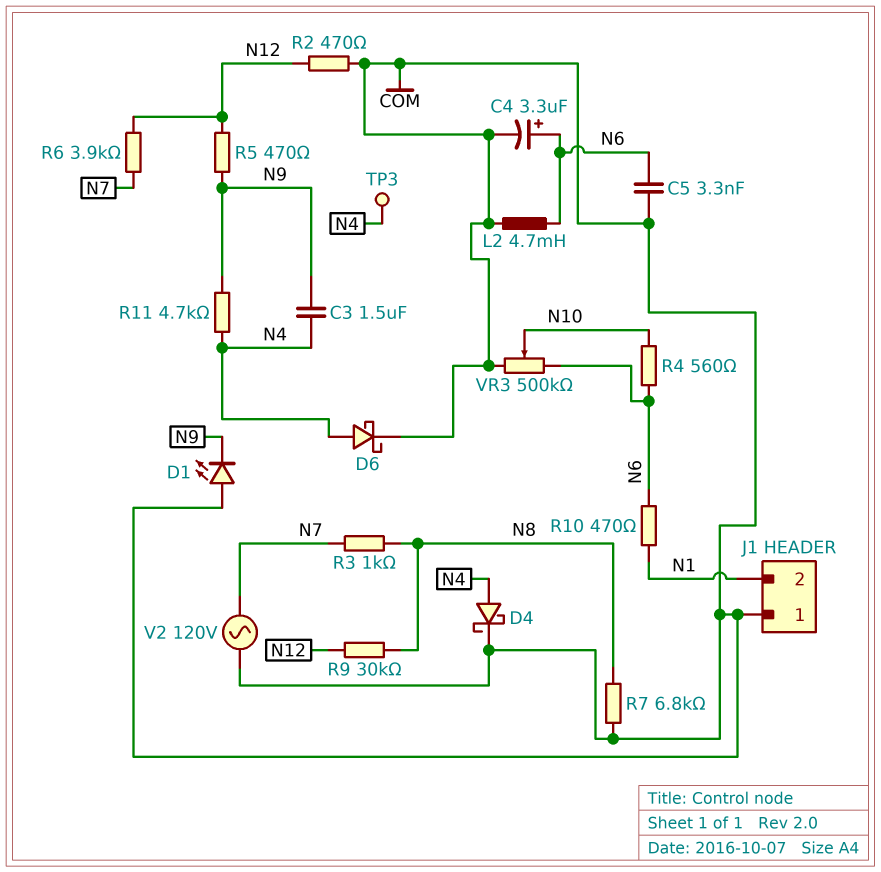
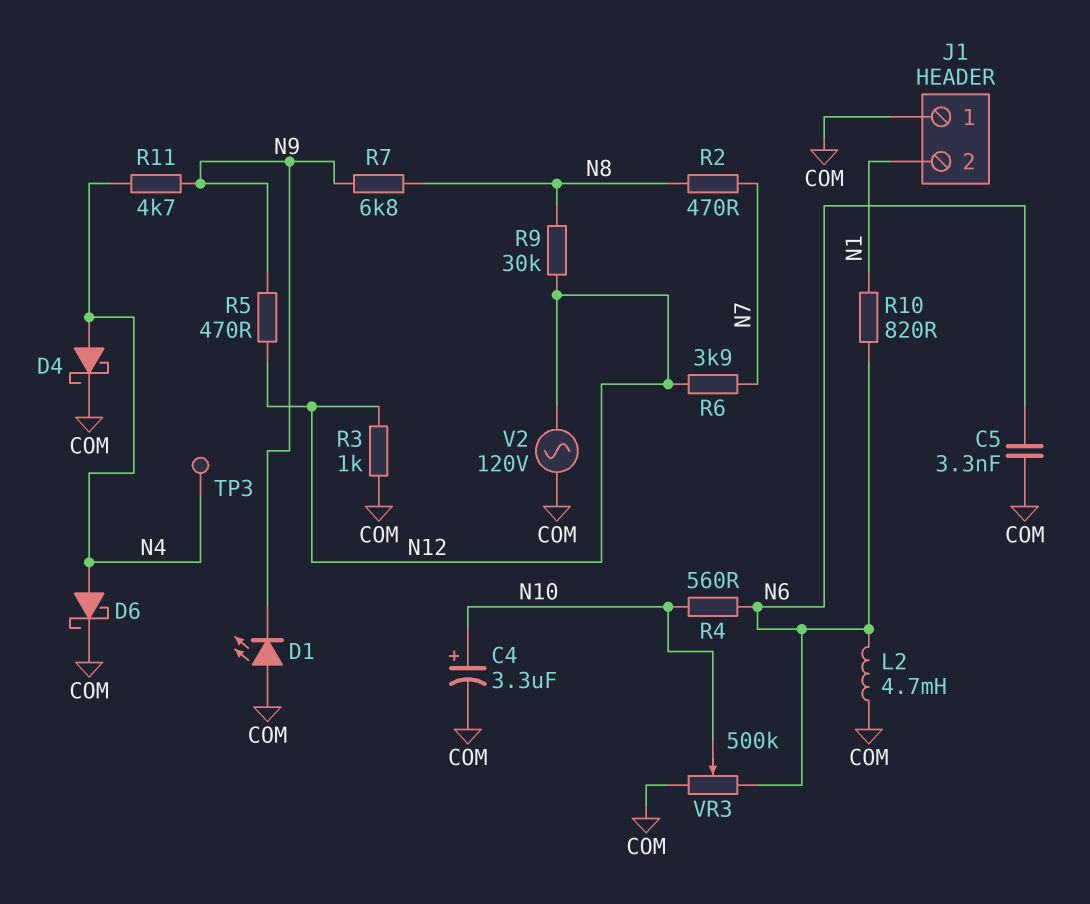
C3: 1.5uF (N4, N9) -> none
C4: 3.3uF (plus N6, minus COM) -> 3.3uF (plus N10, minus COM)
R2: 470 (COM, N12) -> 470 (N7, N8)
R3: 1k (N7, N8) -> 1k (COM, N12)
R7: 6.8k (COM, N8) -> 6.8k (N8, N9)
R10: 470 (N1, N6) -> 820 (N1, N6)
V2: AC 120V (COM, N7) -> AC 120V (COM, N12)

